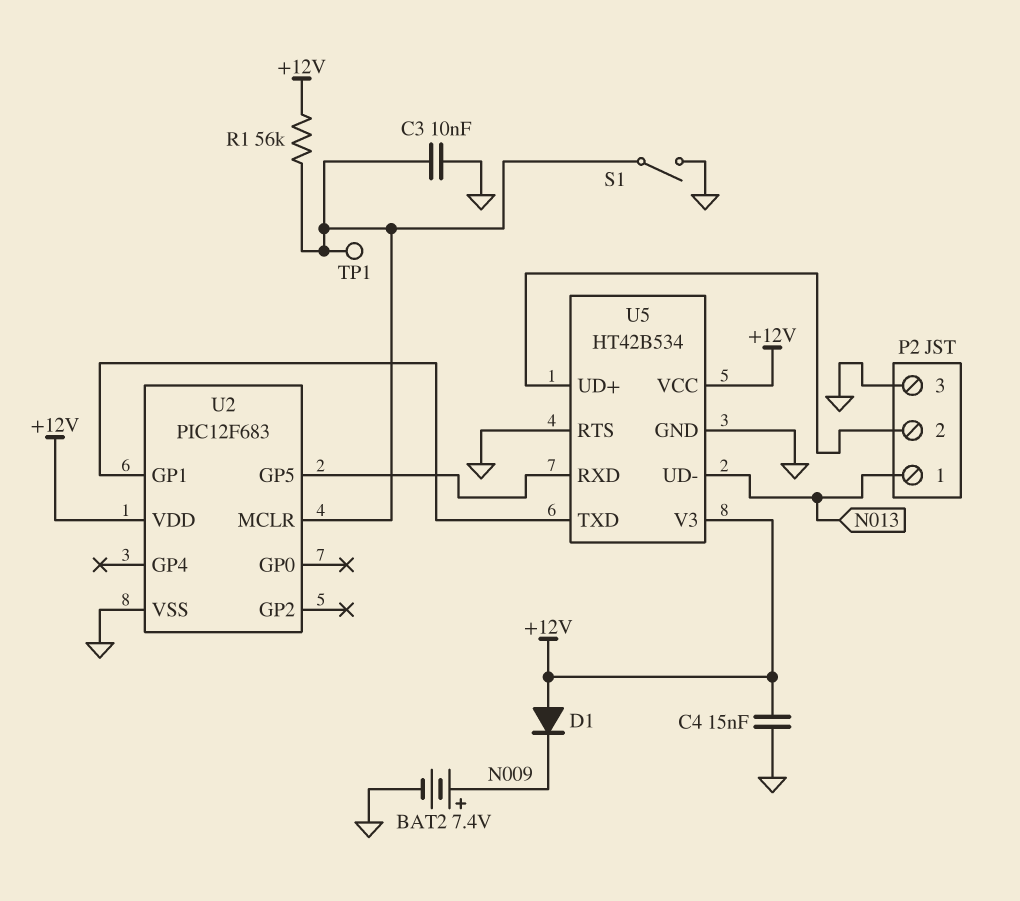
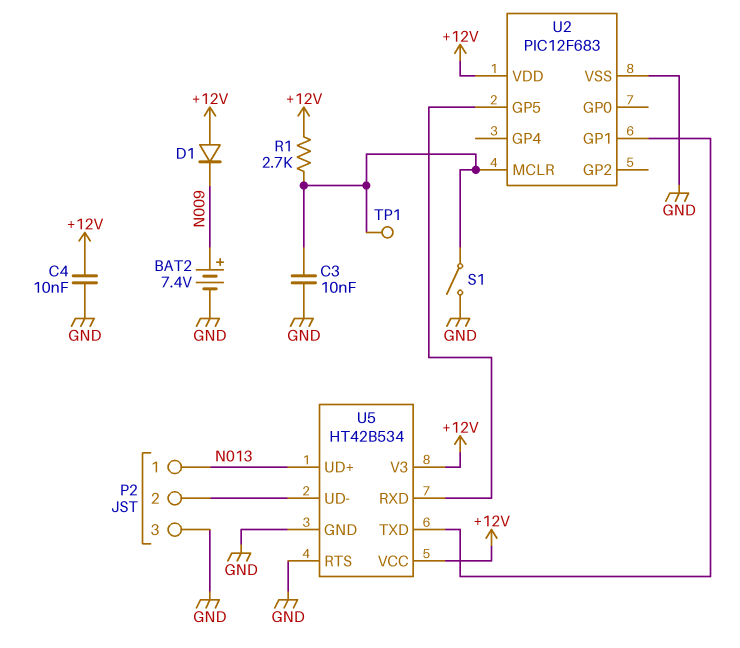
C4: 15nF (+12V, GND) -> 10nF (+12V, GND)
R1: 56k (+12V, U2/MCLR) -> 2.7k (+12V, U2/MCLR)
U5 pin UD+: P2/2 -> N013
U5 pin UD-: N013 -> P2/2

